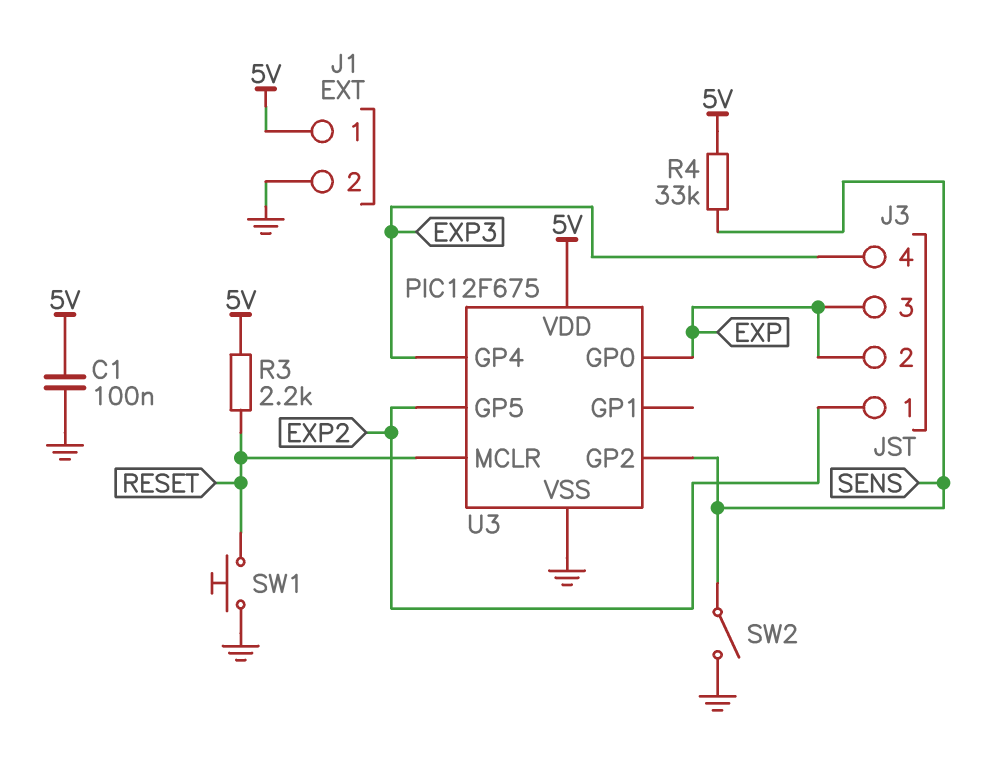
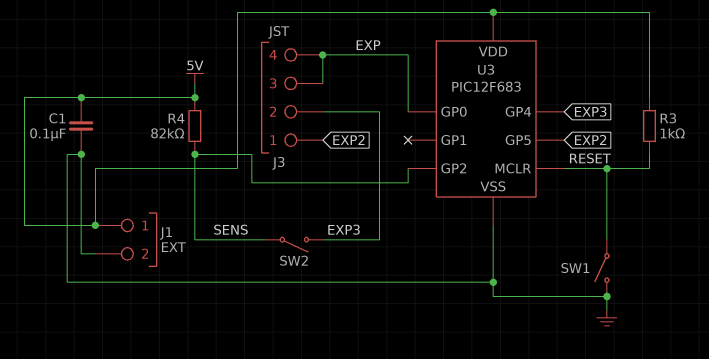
J3 pin 2: EXP -> EXP3
J3 pin 4: EXP3 -> EXP
R3: 2.2k (5V, RESET) -> 1k (5V, RESET)
R4: 33k (5V, SENS) -> 82k (5V, SENS)
SW1: button (GND, RESET) -> switch (GND, RESET)
SW2: switch (GND, SENS) -> switch (EXP3, SENS)
U3: PIC12F675 -> PIC12F683

